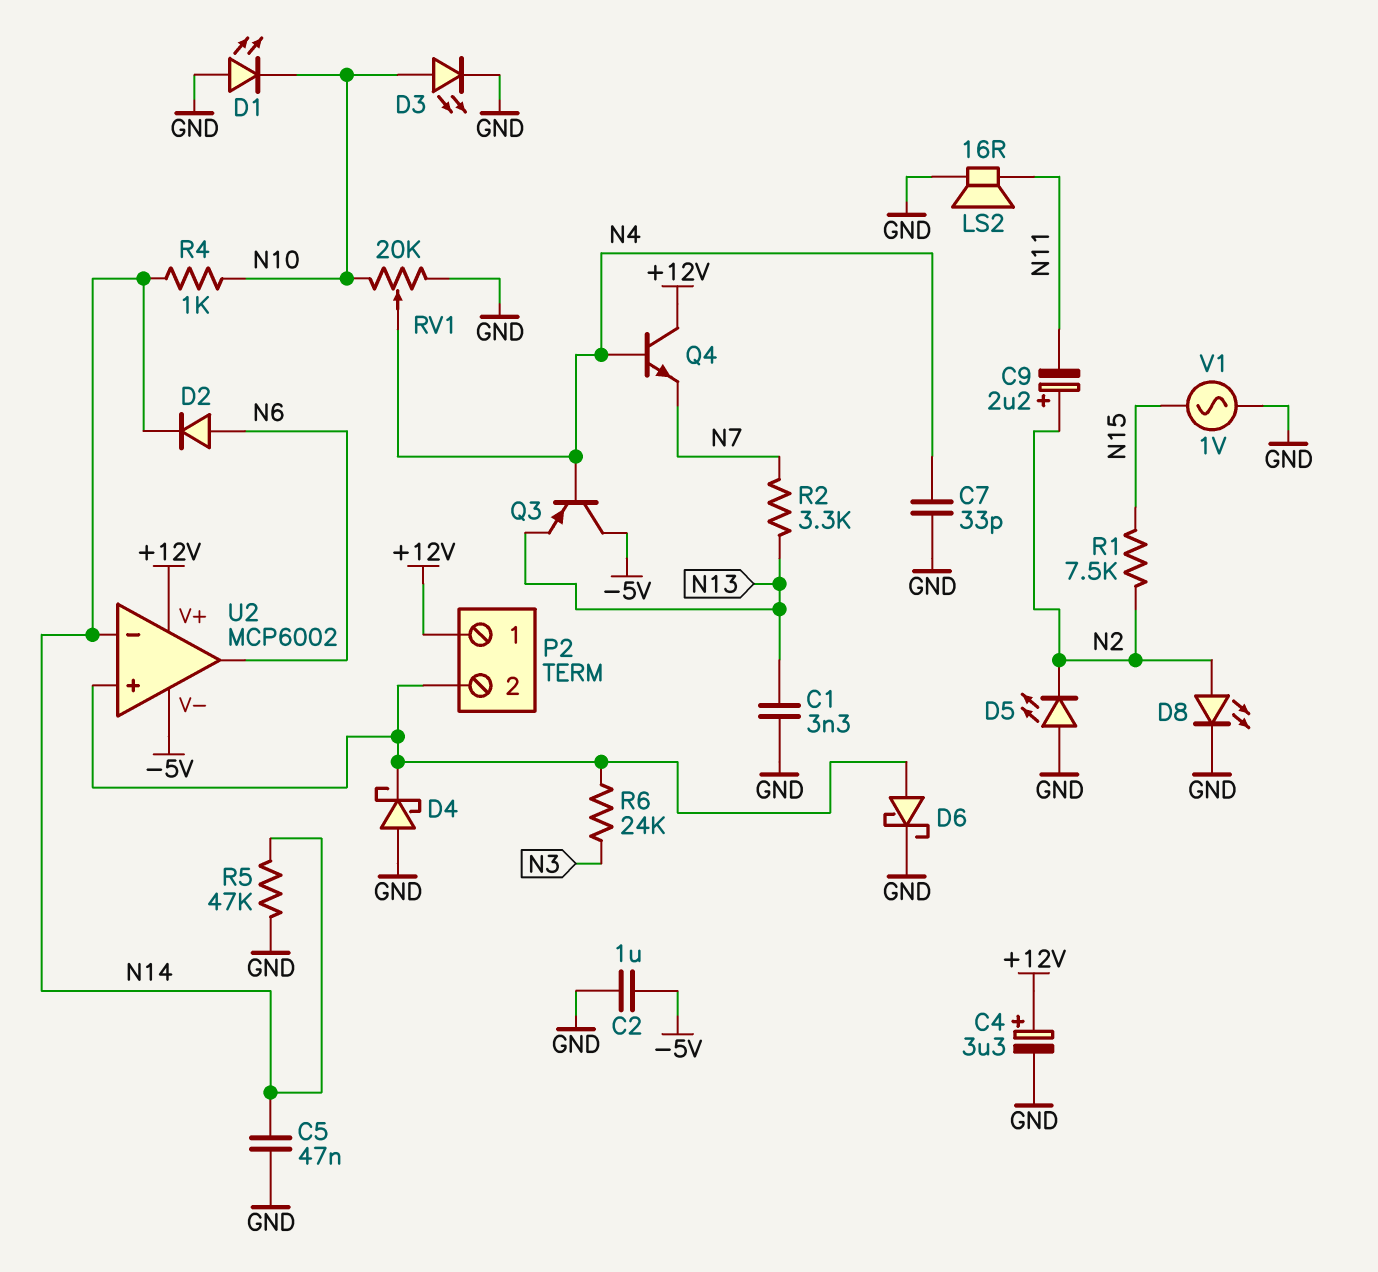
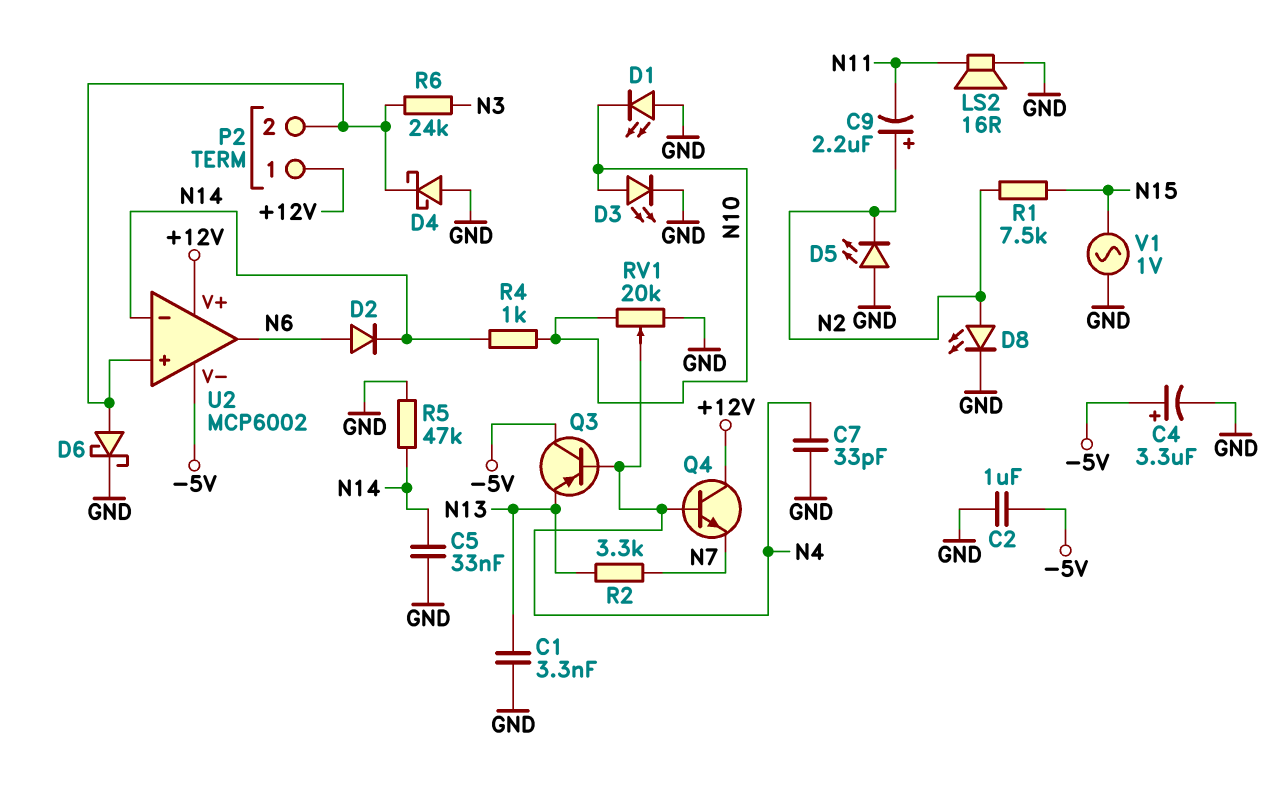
C4: 3.3uF (plus +12V, minus GND) -> 3.3uF (plus -5V, minus GND)
C5: 47nF (GND, N14) -> 33nF (GND, N14)

